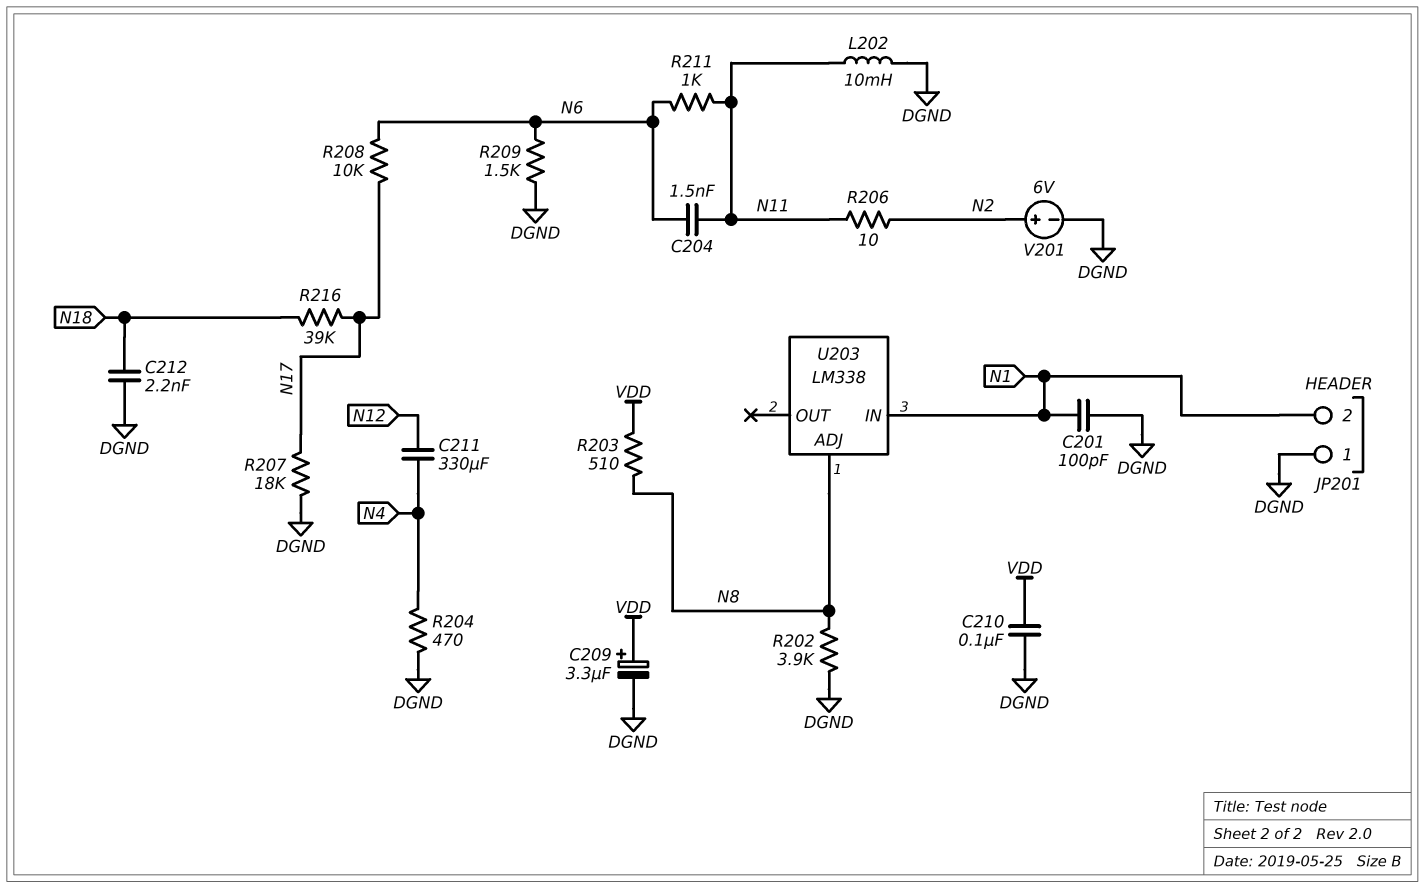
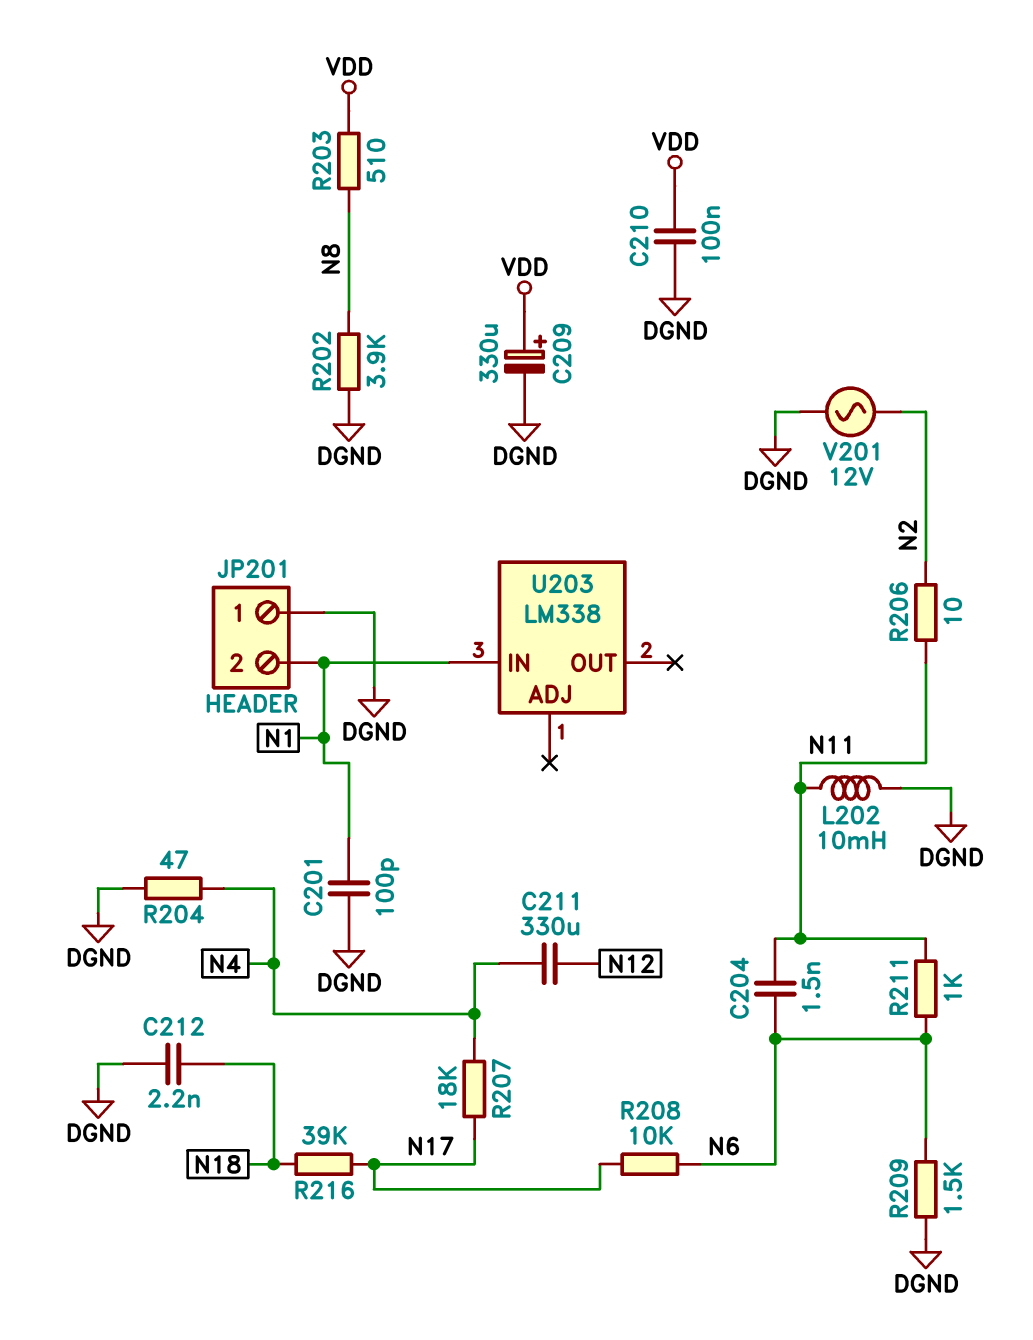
C209: 3.3uF (plus VDD, minus DGND) -> 330uF (plus VDD, minus DGND)
R204: 470 (DGND, N4) -> 47 (DGND, N4)
R207: 18k (DGND, N17) -> 18k (N4, N17)
U203 pin ADJ: N8 -> none
V201: 6V (plus N2, minus DGND) -> AC 12V (DGND, N2)

